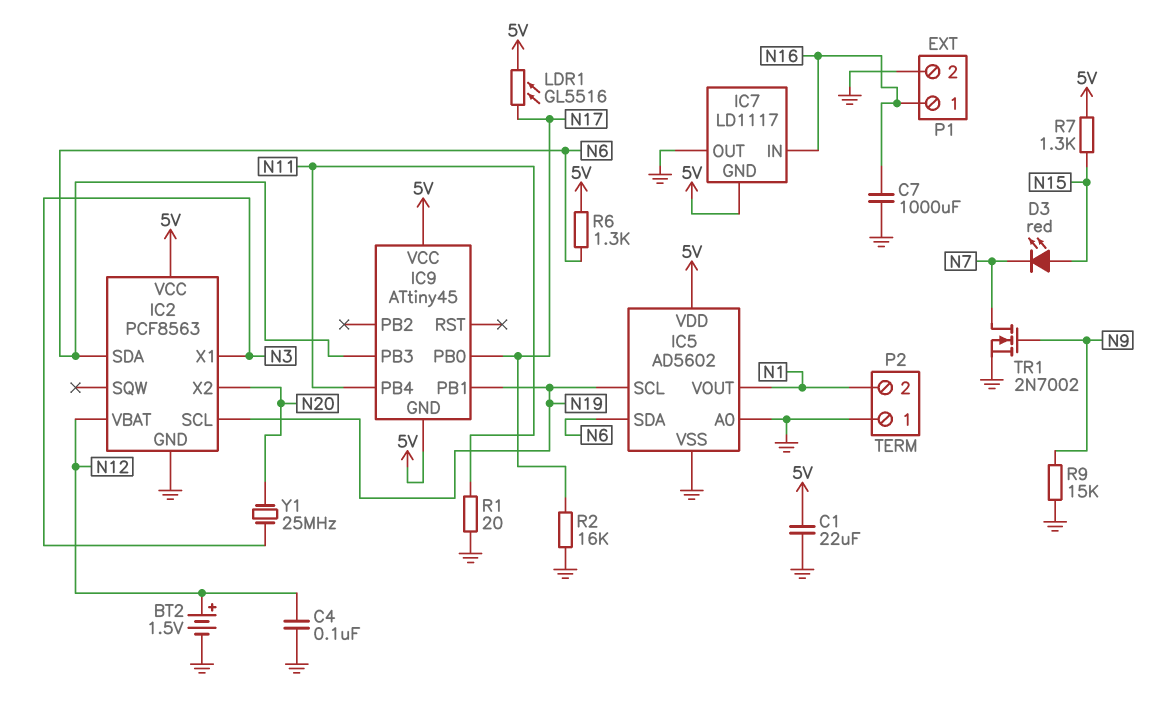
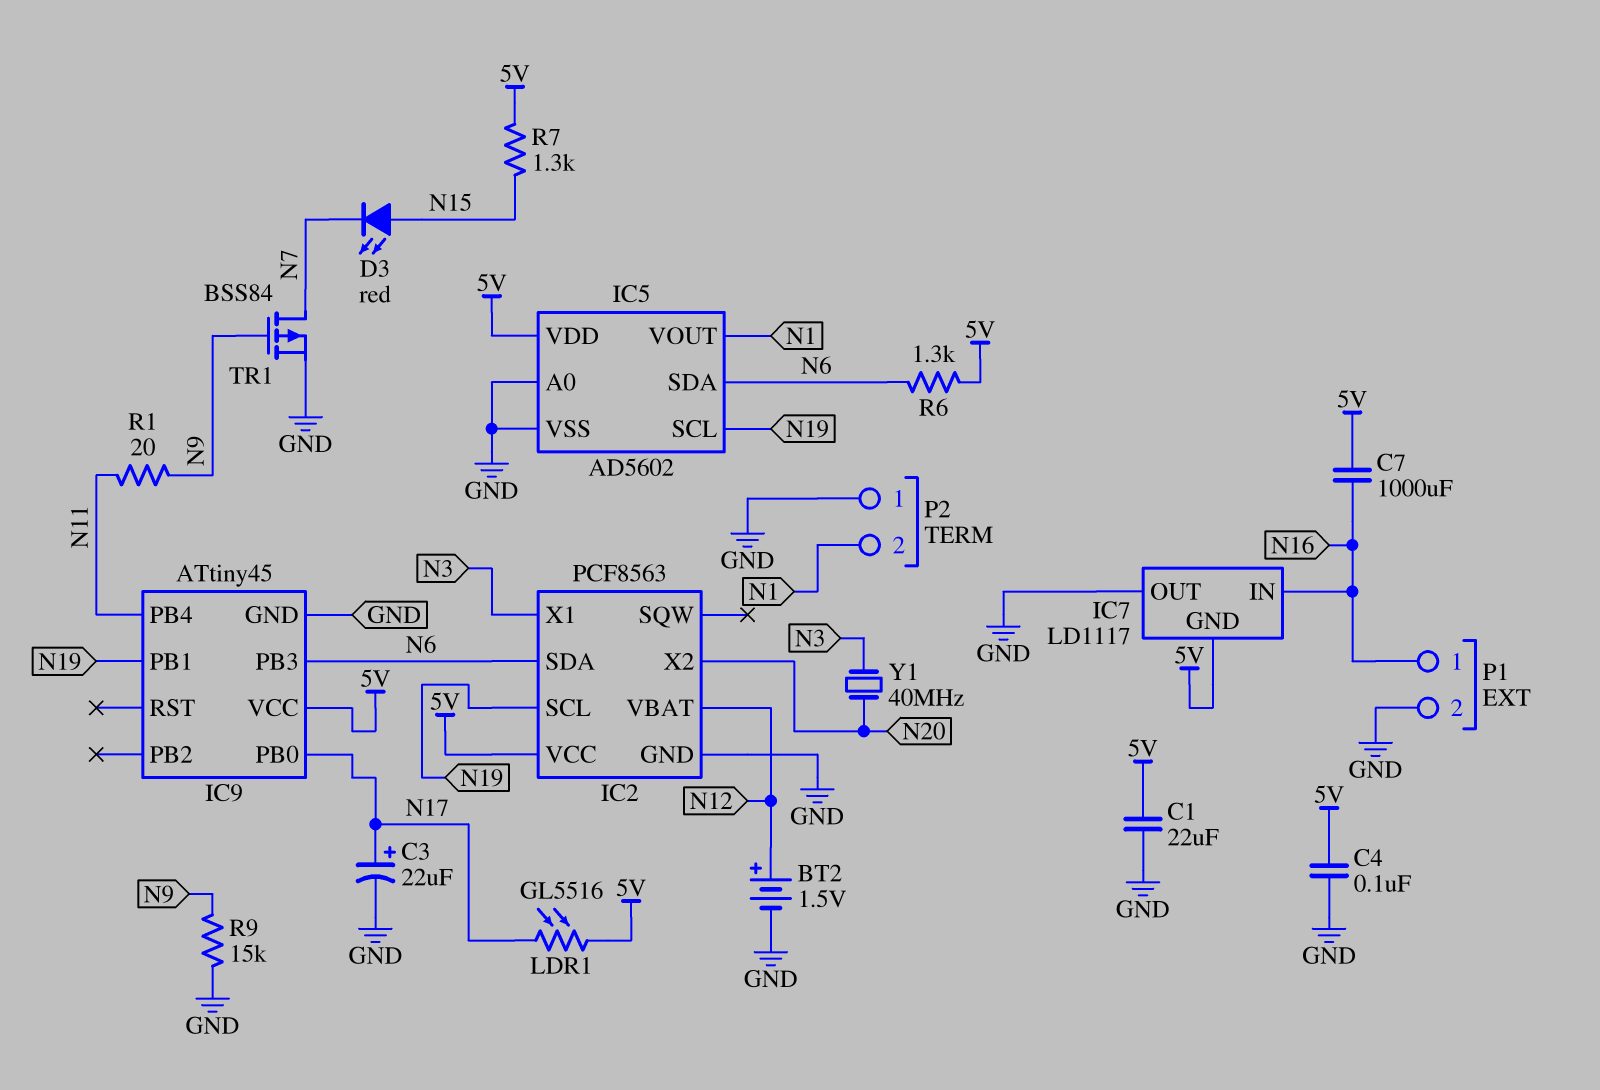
C3: none -> 22uF (plus N17, minus GND)
C4: 100nF (GND, N12) -> 100nF (5V, GND)
C7: 1000uF (GND, N16) -> 1000uF (5V, N16)
IC9 pin GND: 5V -> GND
R1: 20 (GND, N11) -> 20 (N9, N11)
R2: 16k (GND, N17) -> none
TR1: NMOS 2N7002 (G N9, D N7, S GND) -> PMOS BSS84 (G N9, D N7, S GND)
Y1: 25MHz (N3, N20) -> 40MHz (N3, N20)

